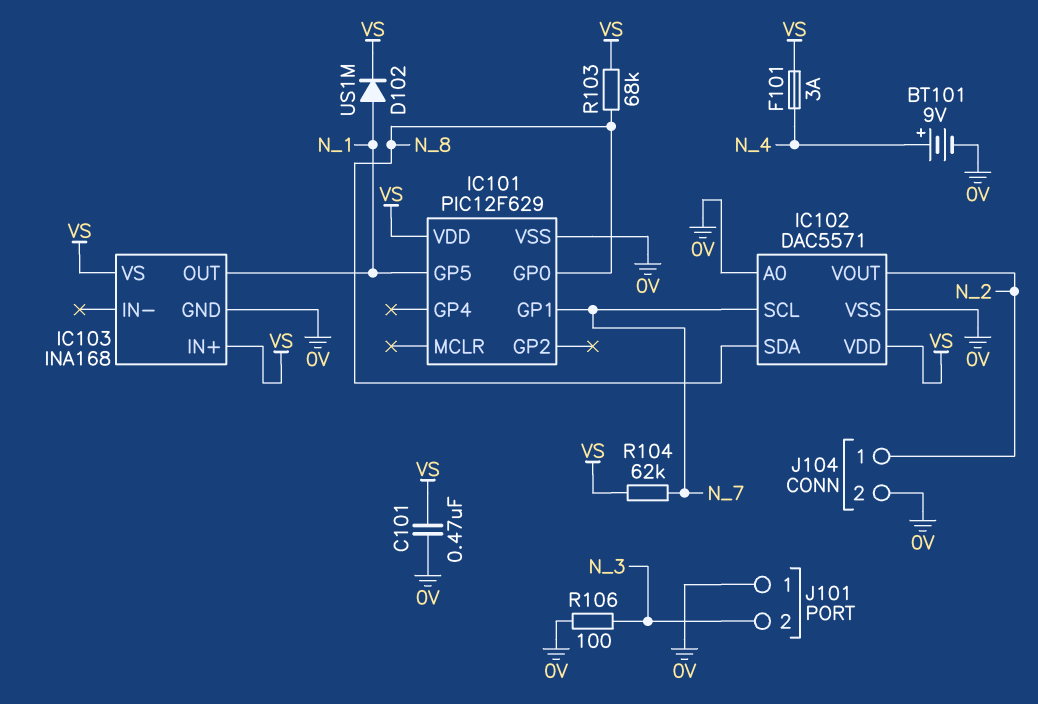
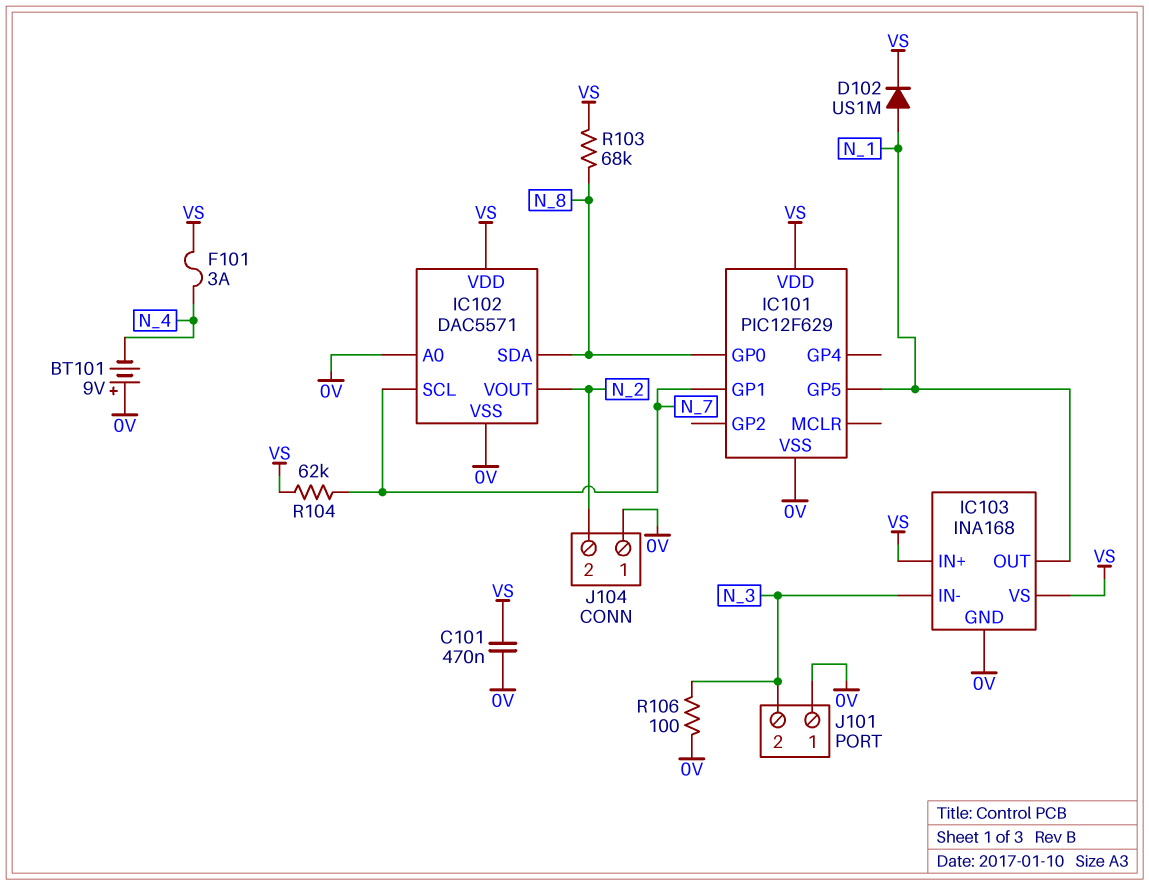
BT101: 9V (plus N_4, minus 0V) -> 9V (plus 0V, minus N_4)
IC103 pin IN-: none -> N_3
J104 pin 1: N_2 -> 0V
J104 pin 2: 0V -> N_2

